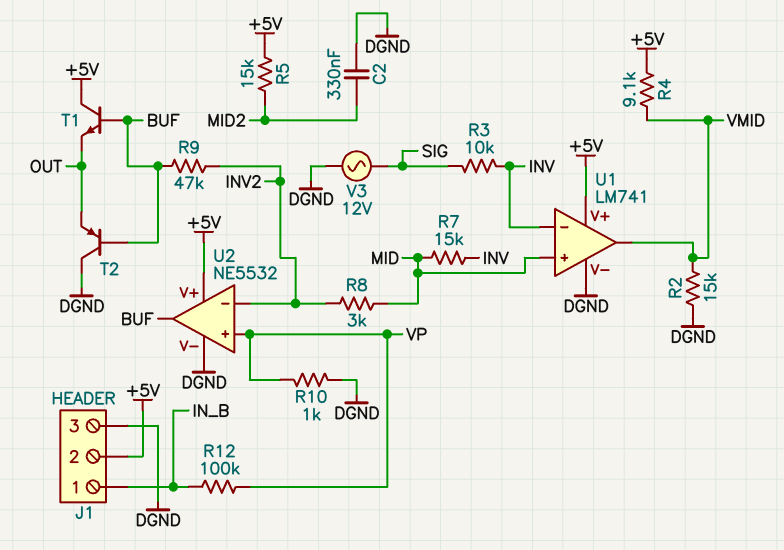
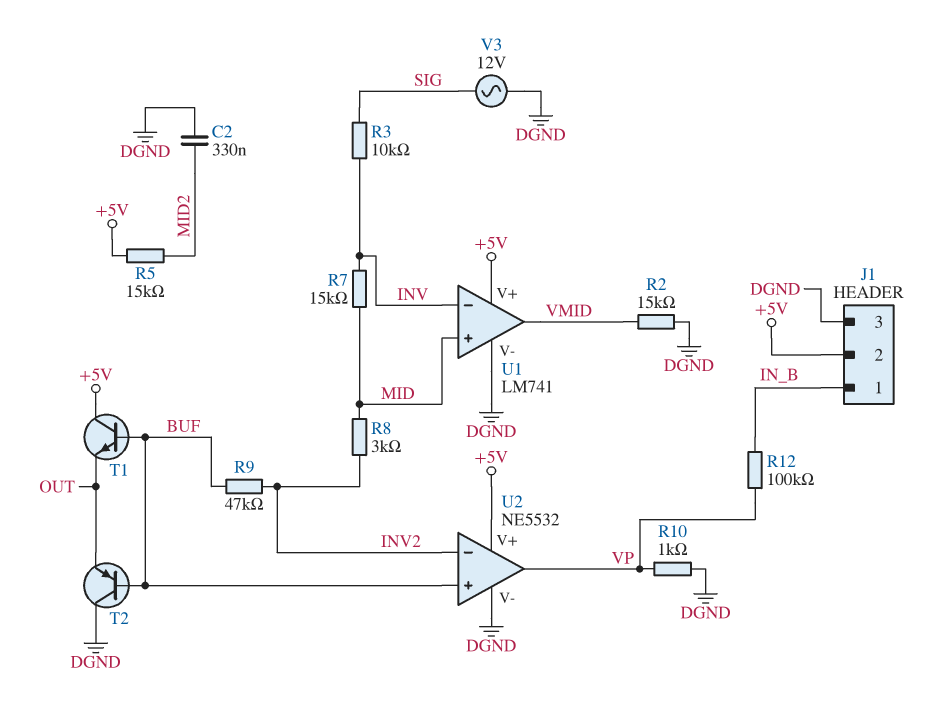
R4: 9.1k (+5V, VMID) -> none
U2 pin in+: VP -> BUF
U2 pin out: BUF -> VP

